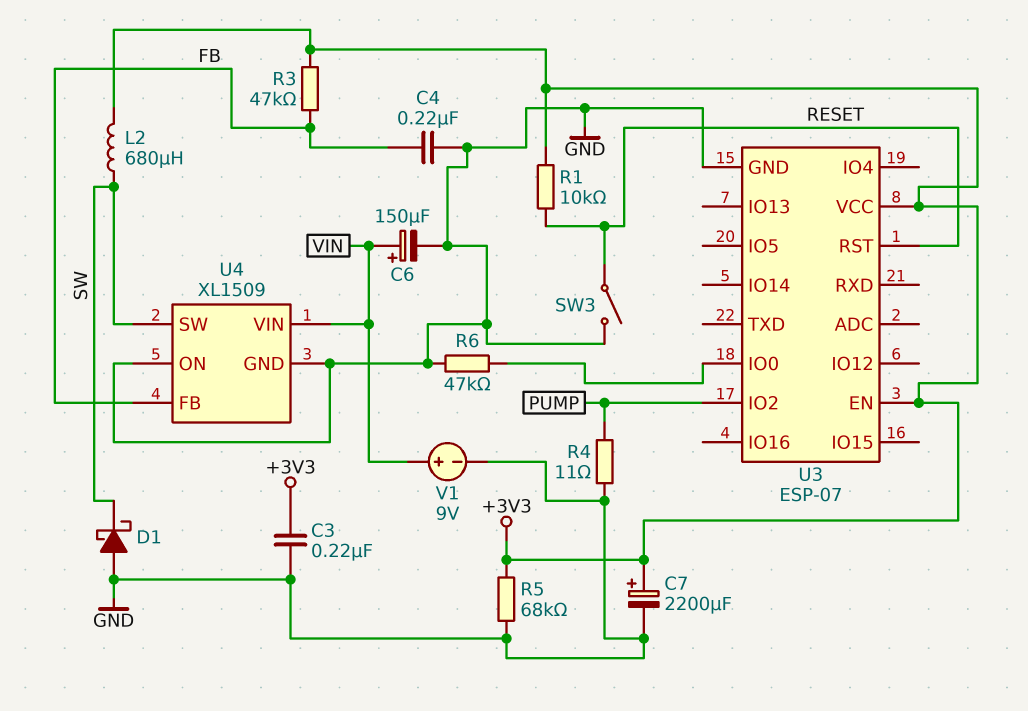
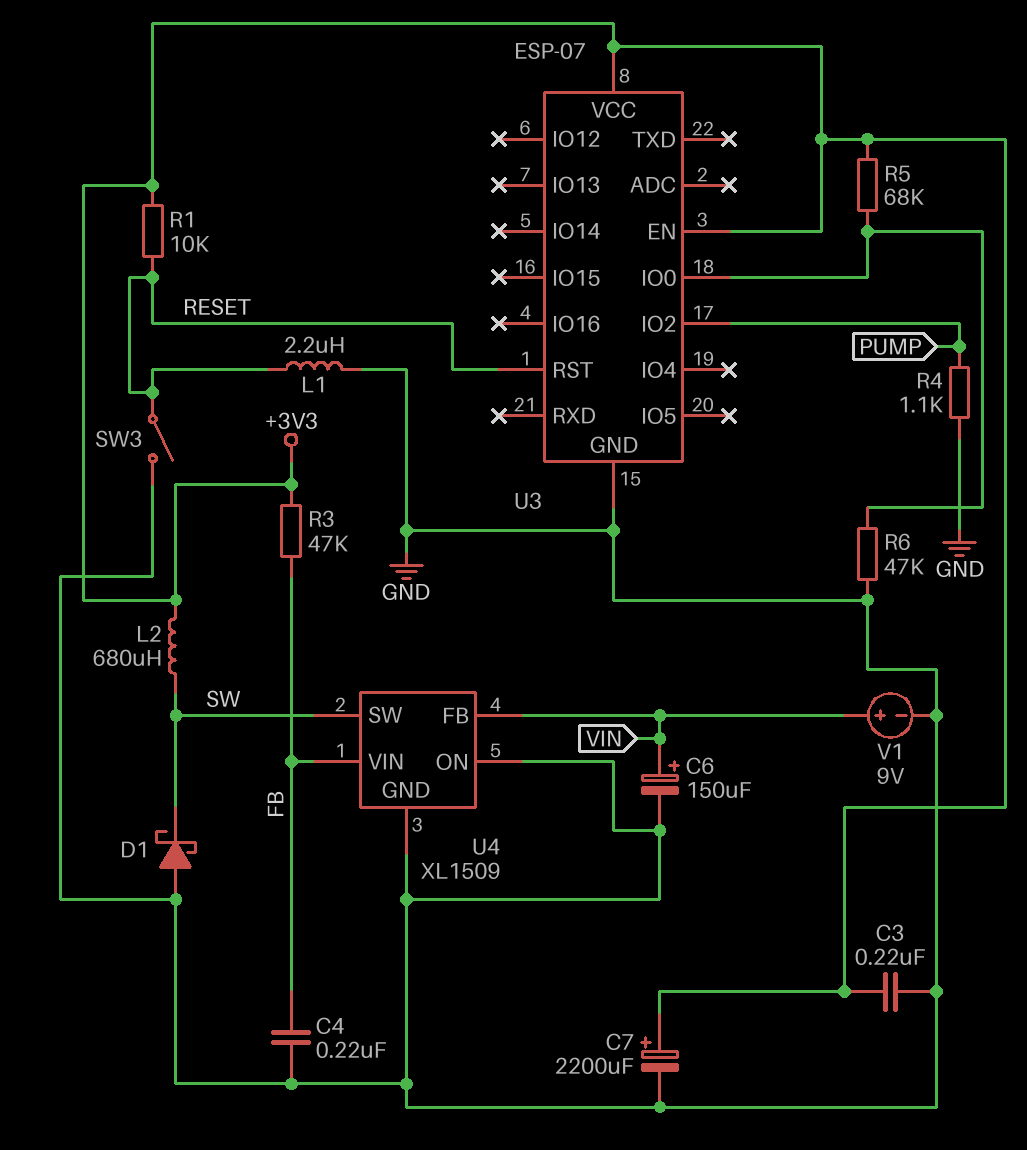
L1: none -> 2.2uH (GND, RESET)
R4: 11 (GND, PUMP) -> 1.1k (GND, PUMP)
R5: 68k (+3V3, GND) -> 68k (+3V3, U3/IO0)
U4 pin FB: FB -> VIN
U4 pin VIN: VIN -> FB

